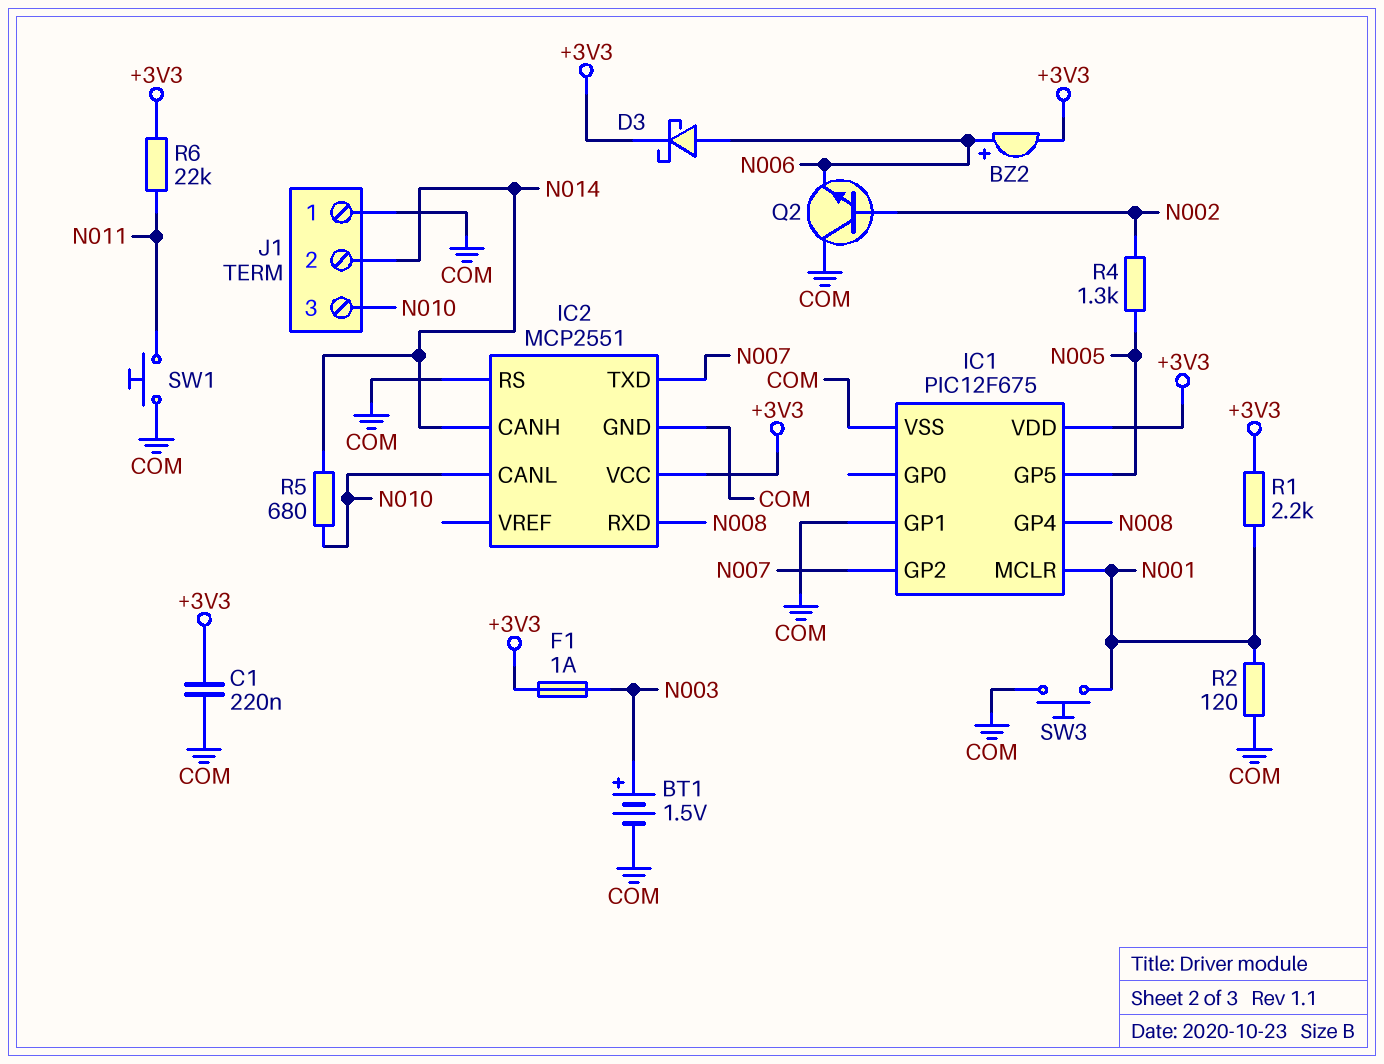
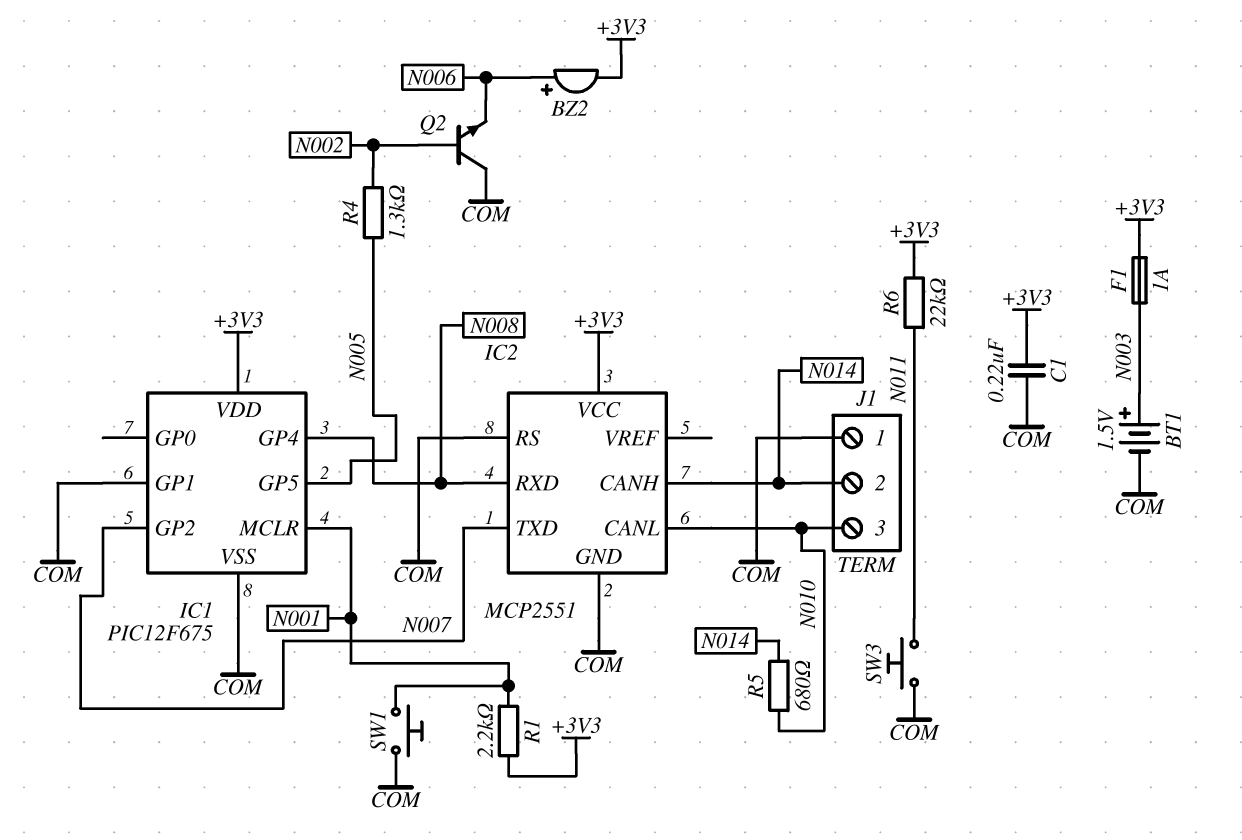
D3: schottky (A N006, K +3V3) -> none
R2: 120 (COM, N001) -> none
SW1: button (COM, N011) -> button (COM, N001)
SW3: button (COM, N001) -> button (COM, N011)

